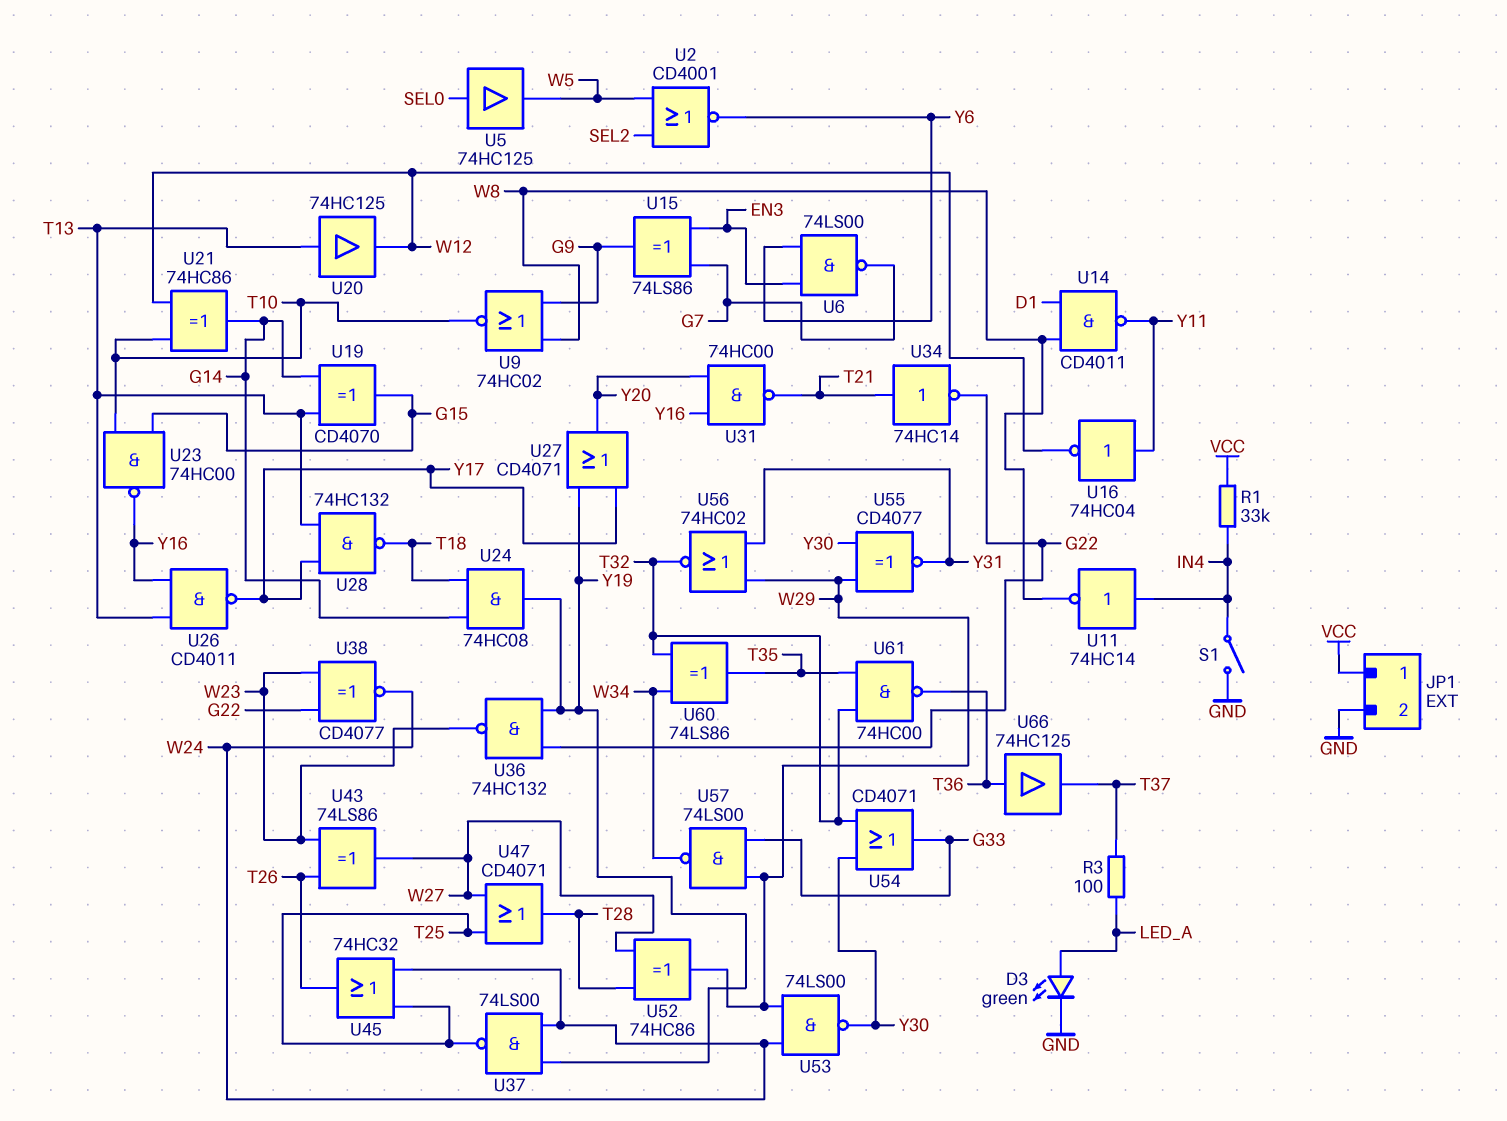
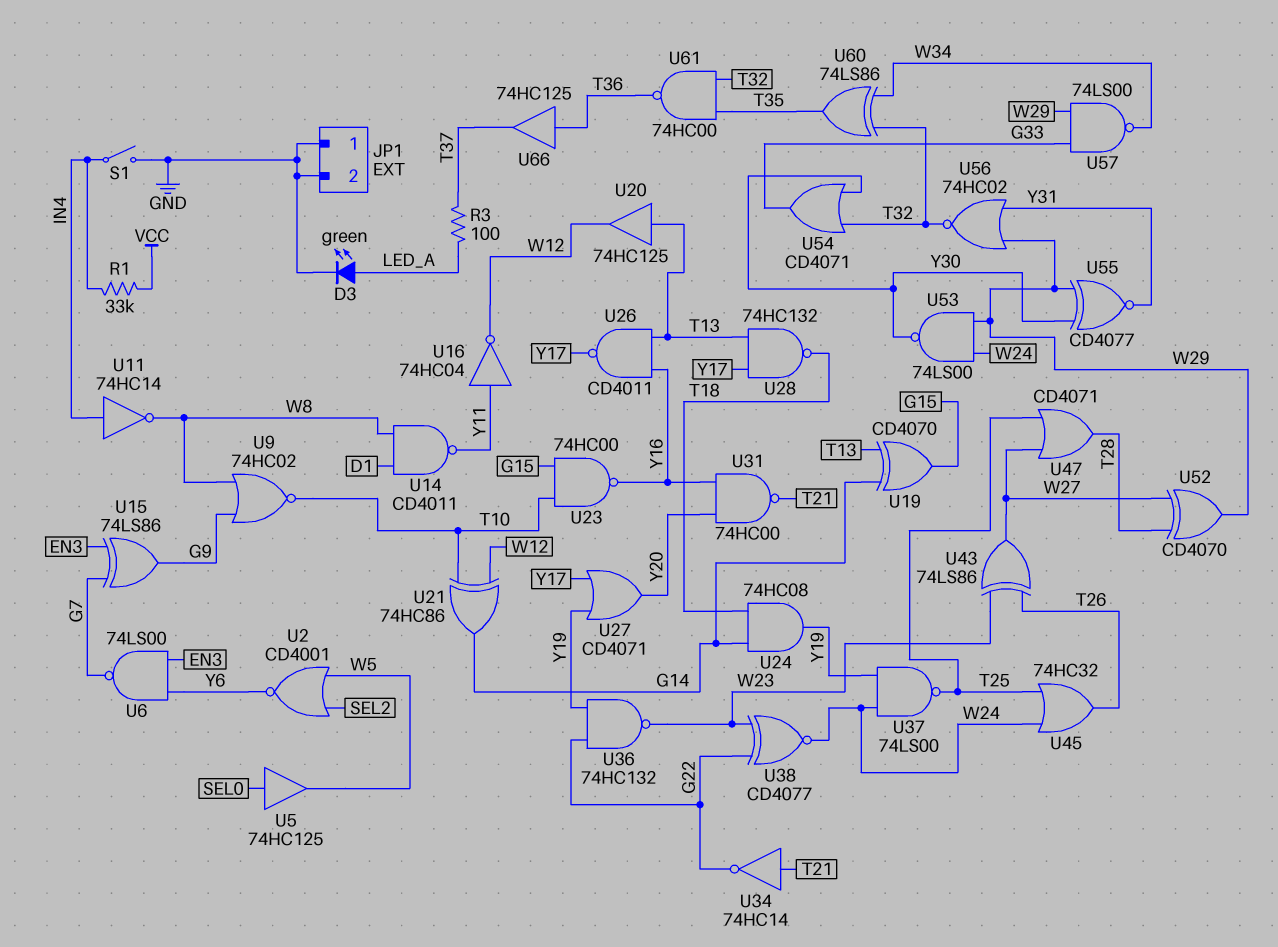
JP1 pin 1: VCC -> GND
U52: XOR 74HC86 (in T28, in W27, out W29) -> XOR CD4070 (in T28, in W27, out W29)

